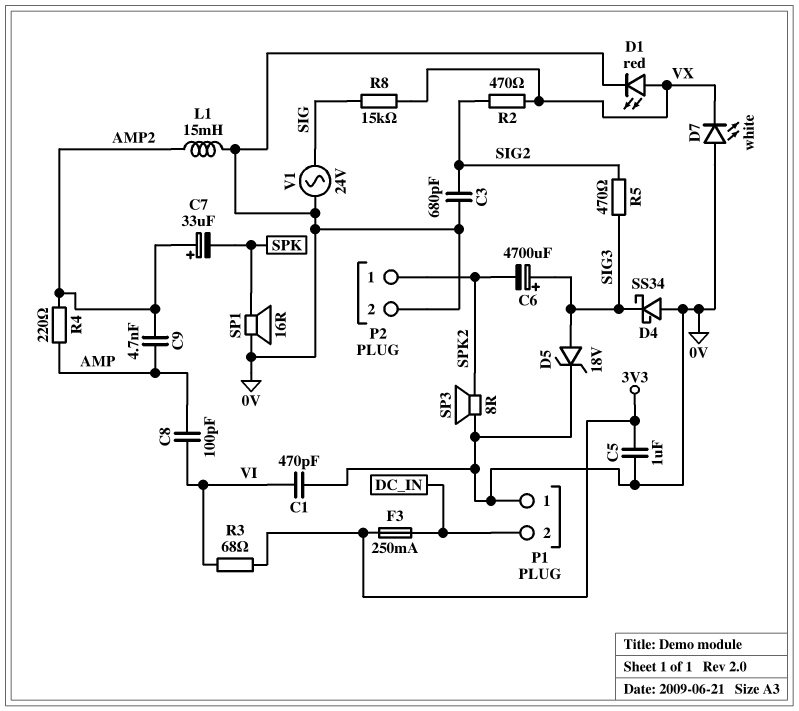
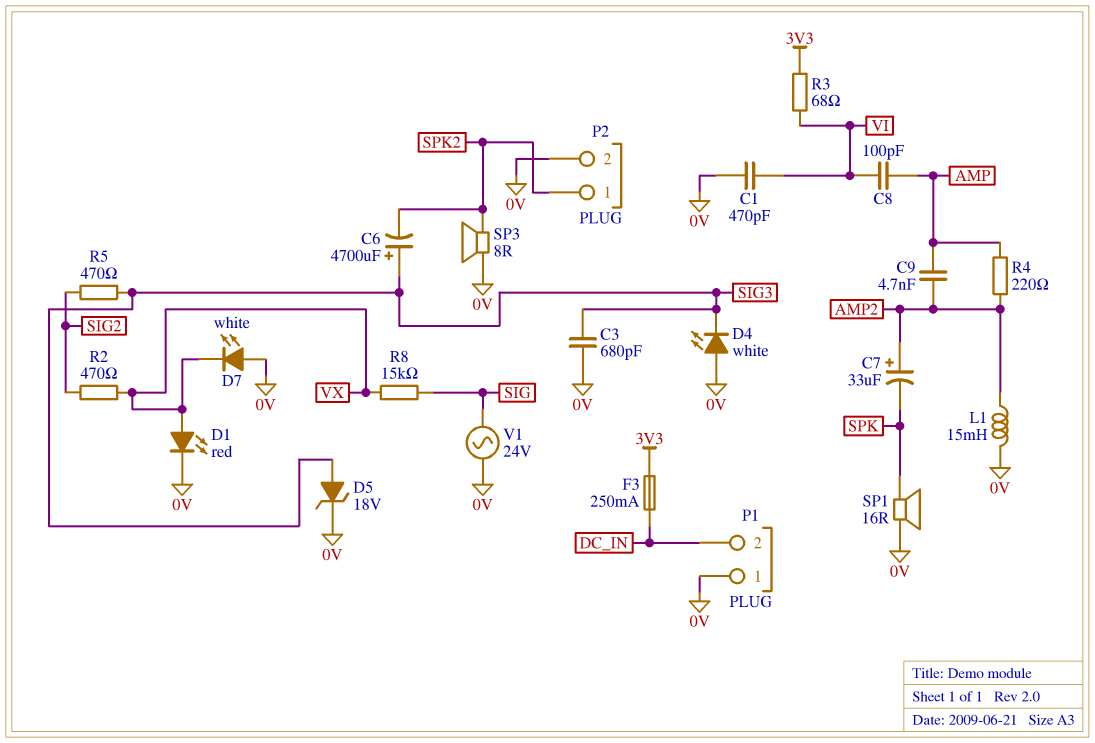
C3: 680pF (0V, SIG2) -> 680pF (0V, SIG3)
C5: 1uF (0V, 3V3) -> none
D4: schottky SS34 (A 0V, K SIG3) -> LED white (A 0V, K SIG3)

